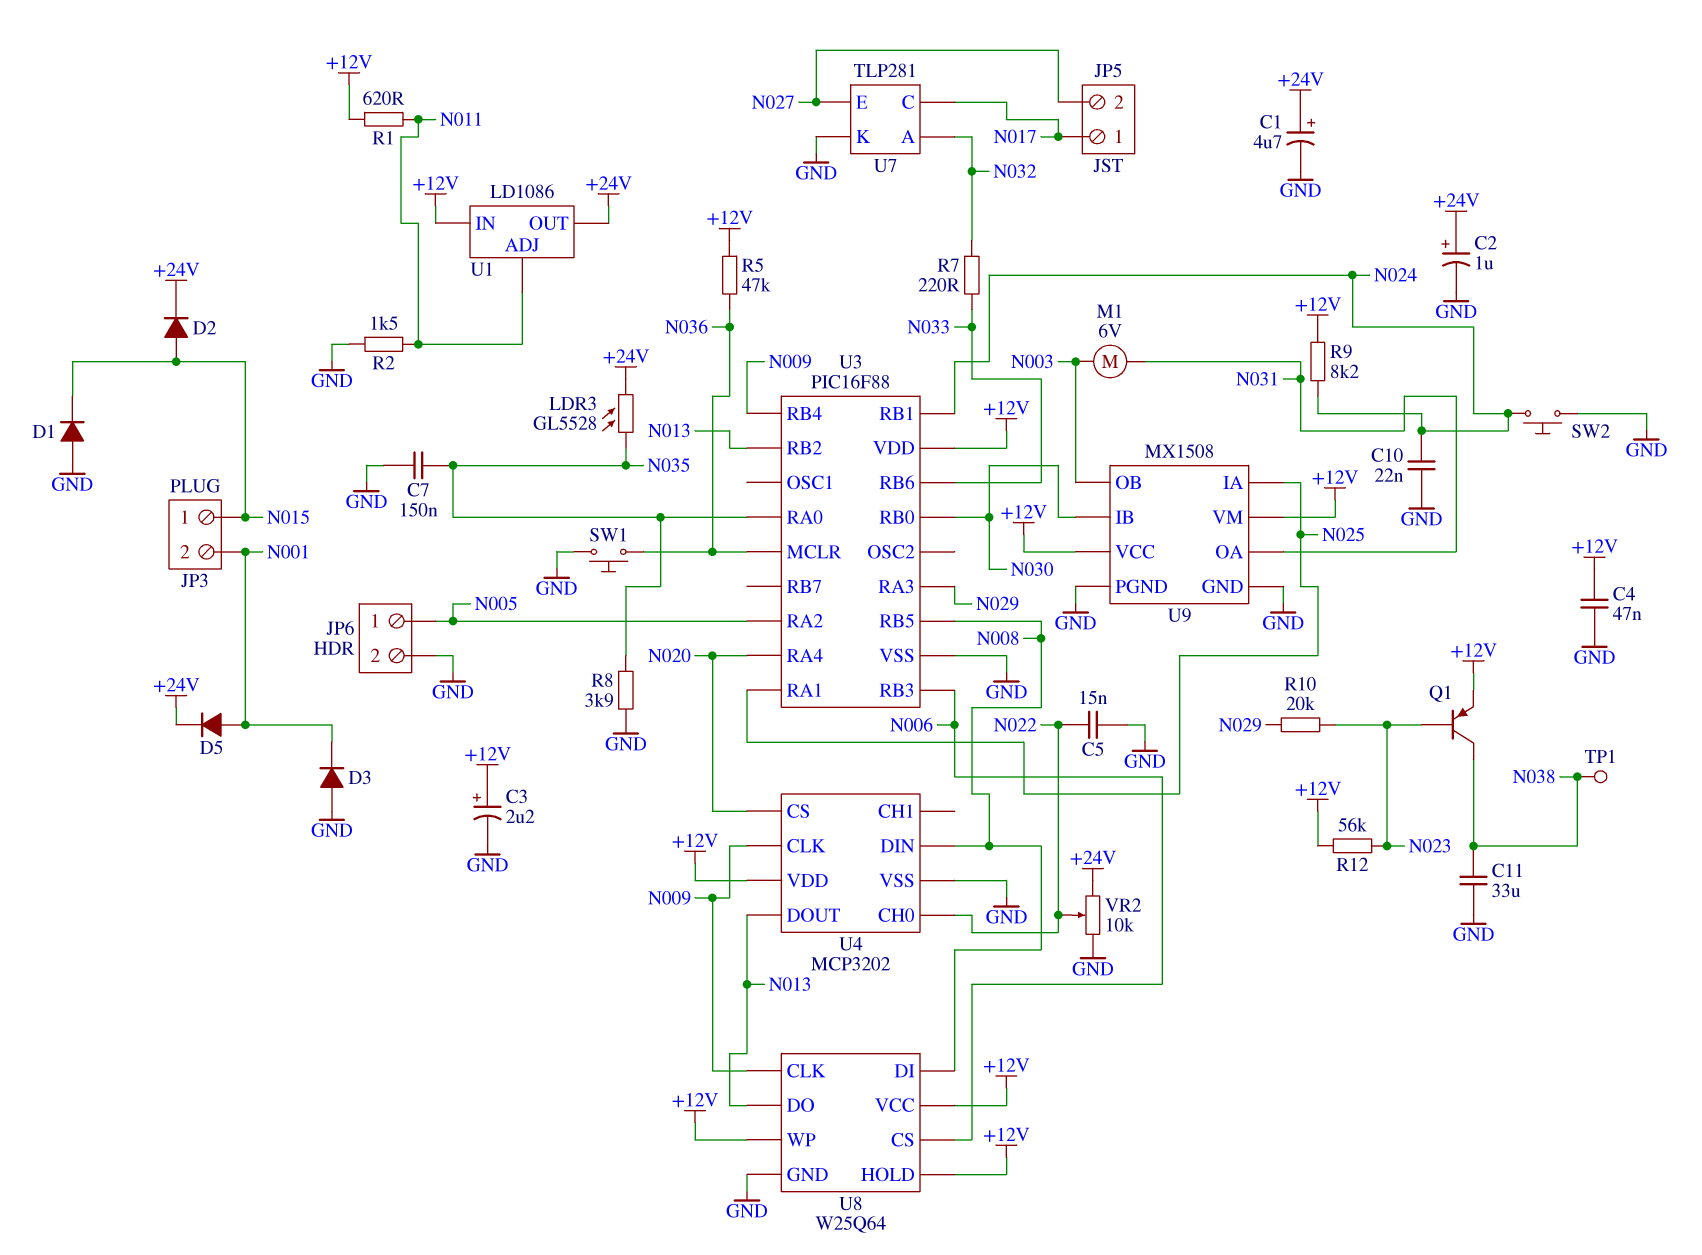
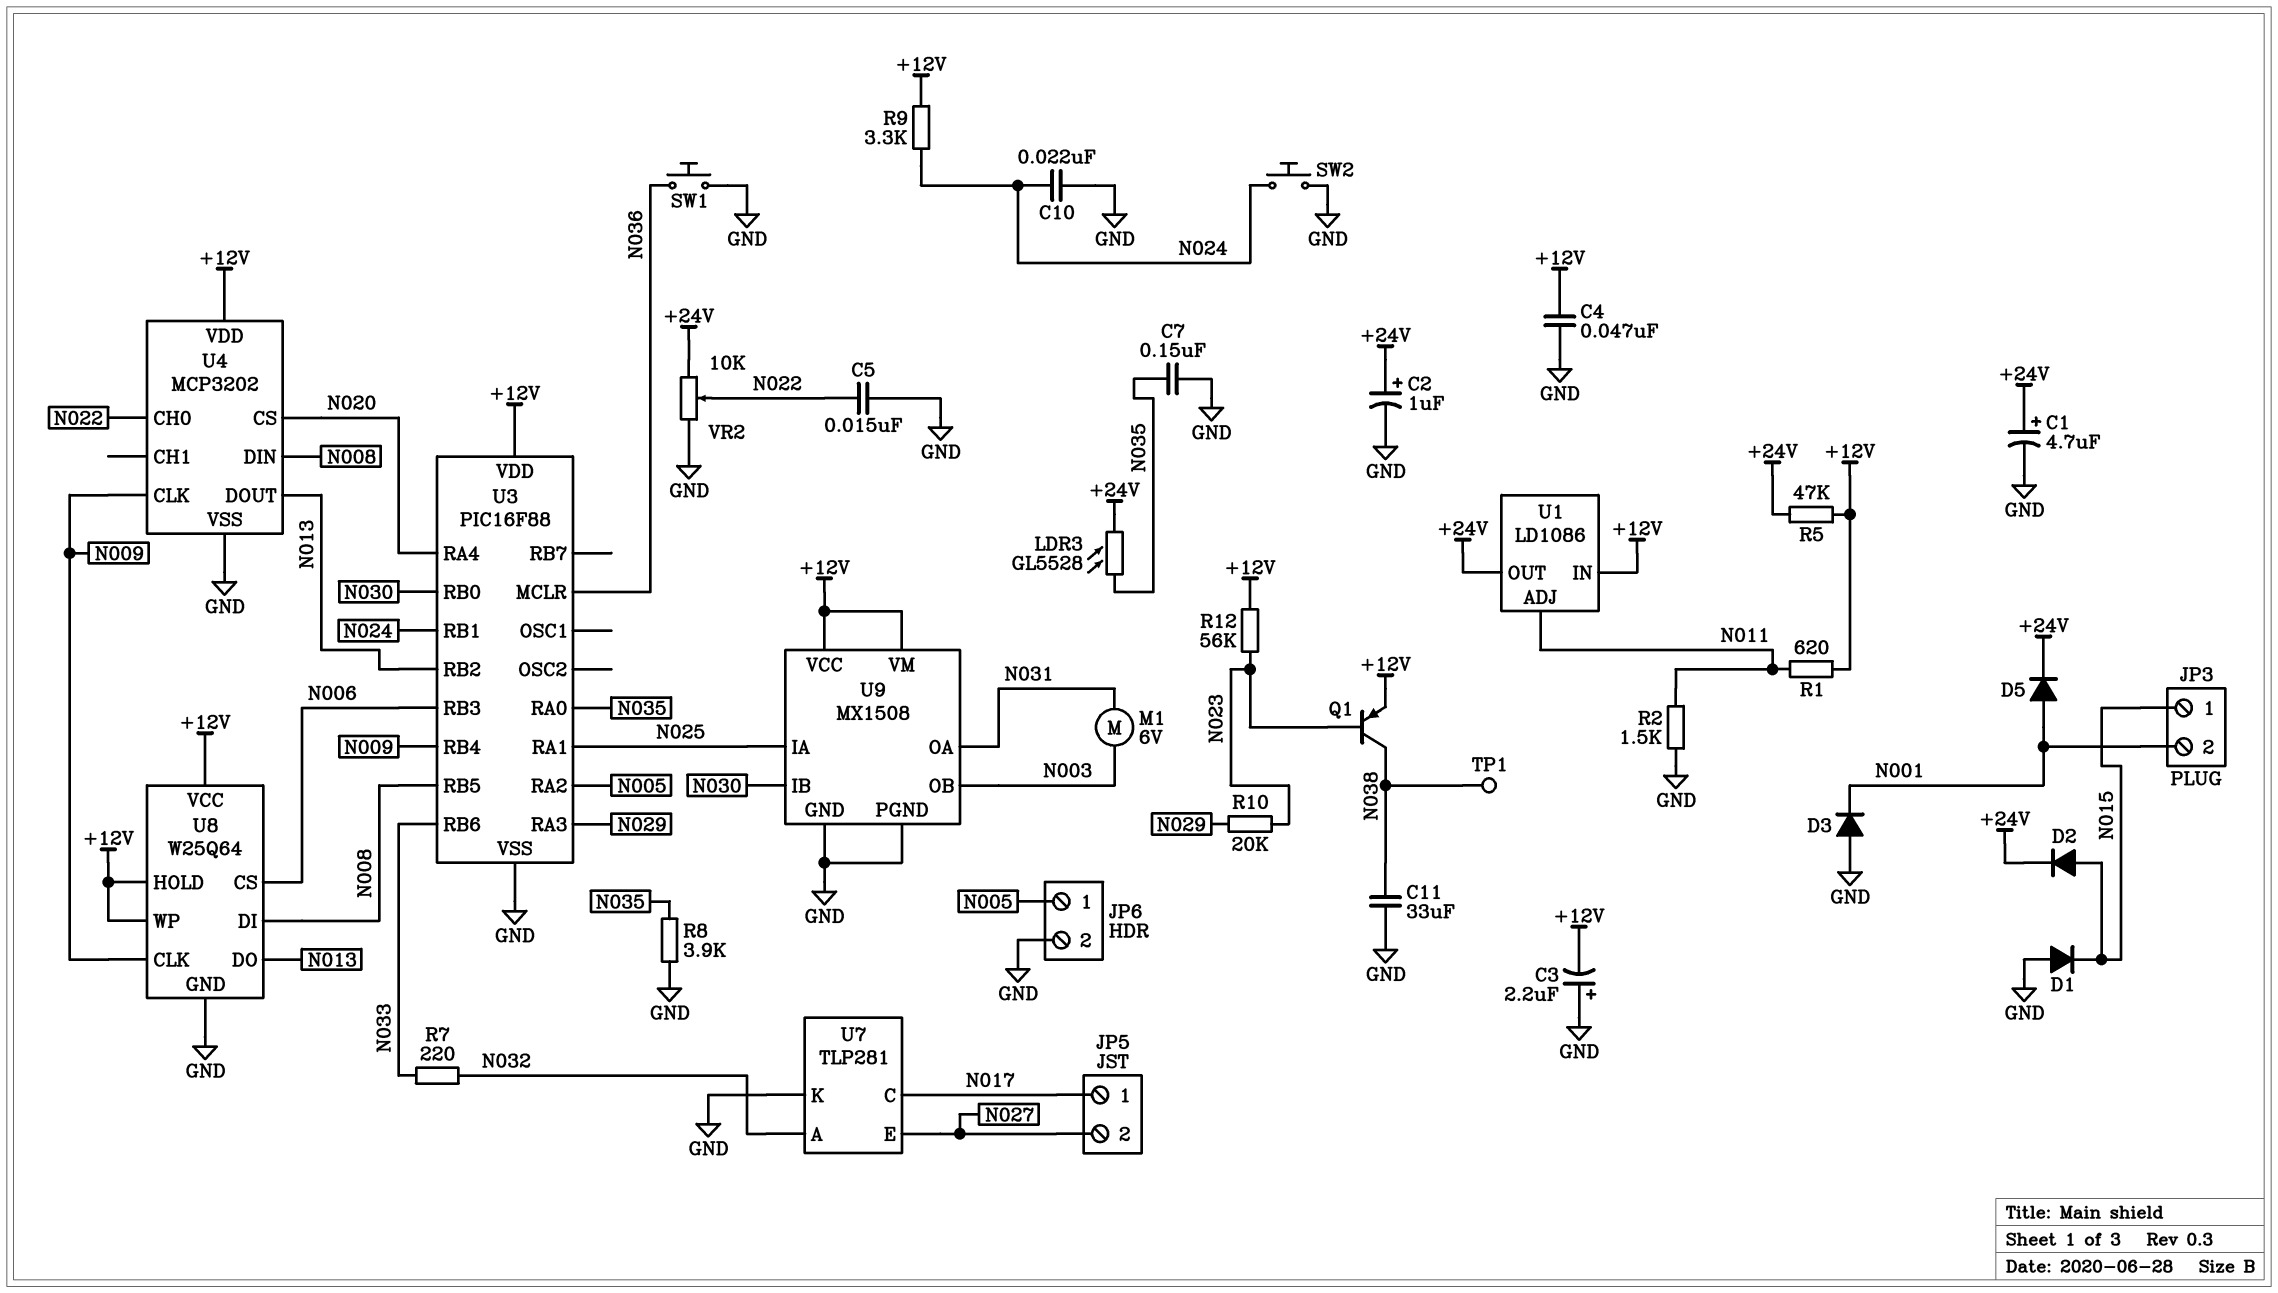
C3: 2.2uF (plus +12V, minus GND) -> 2.2uF (plus GND, minus +12V)
R5: 47k (+12V, N036) -> 47k (+12V, +24V)
R9: 8.2k (+12V, N024) -> 3.3k (+12V, N024)

